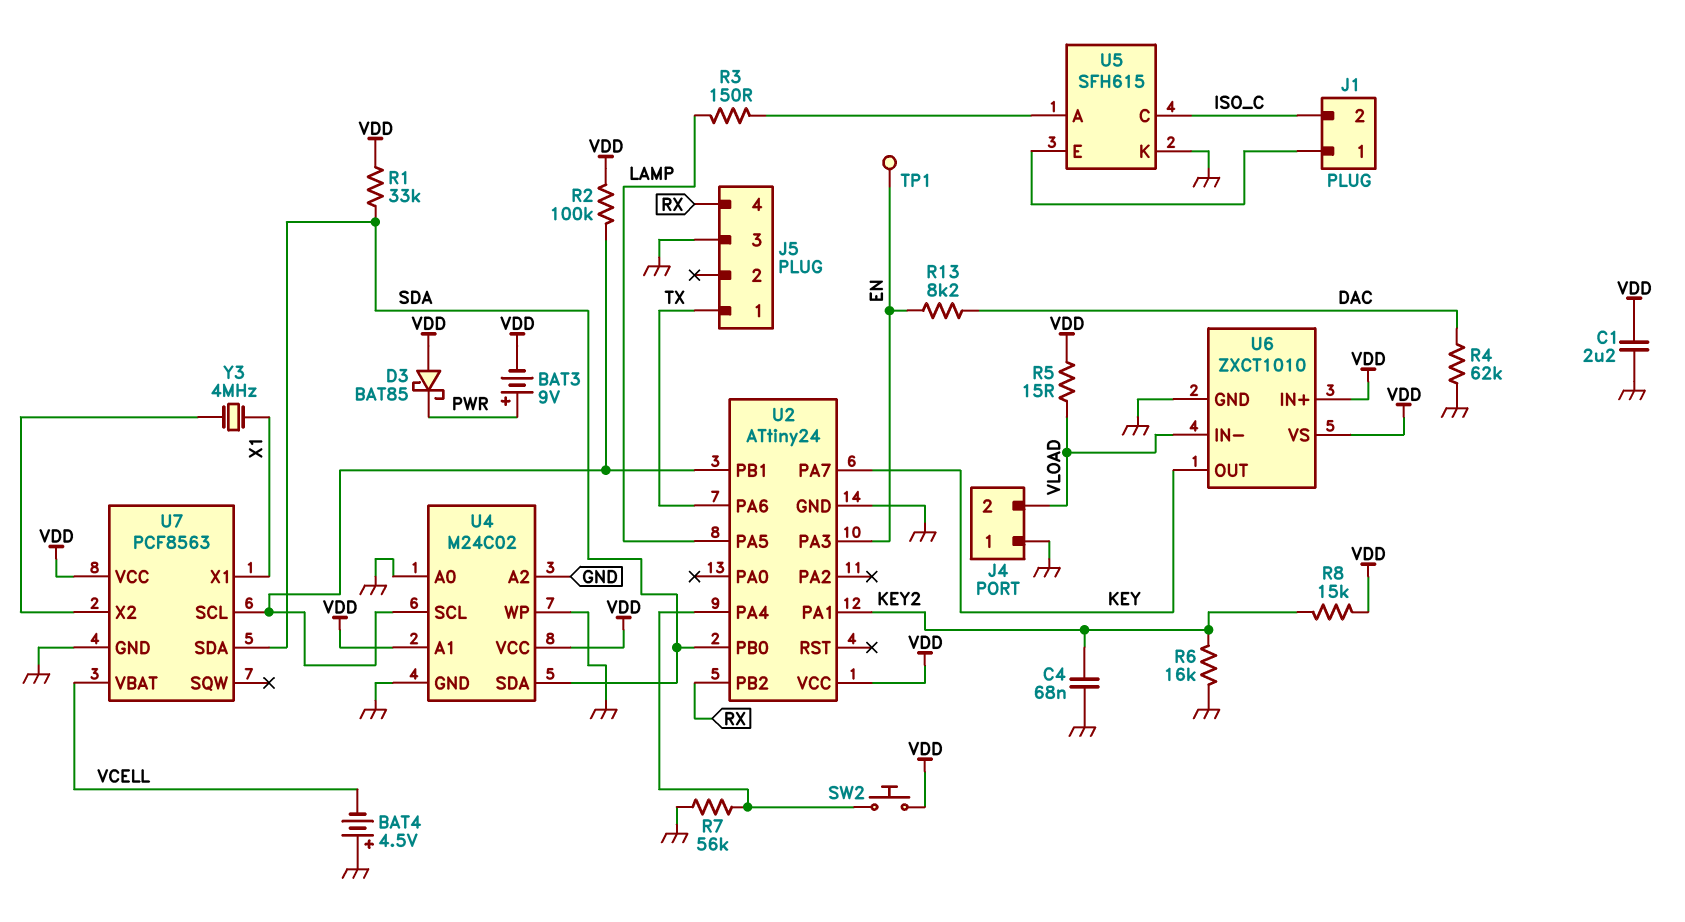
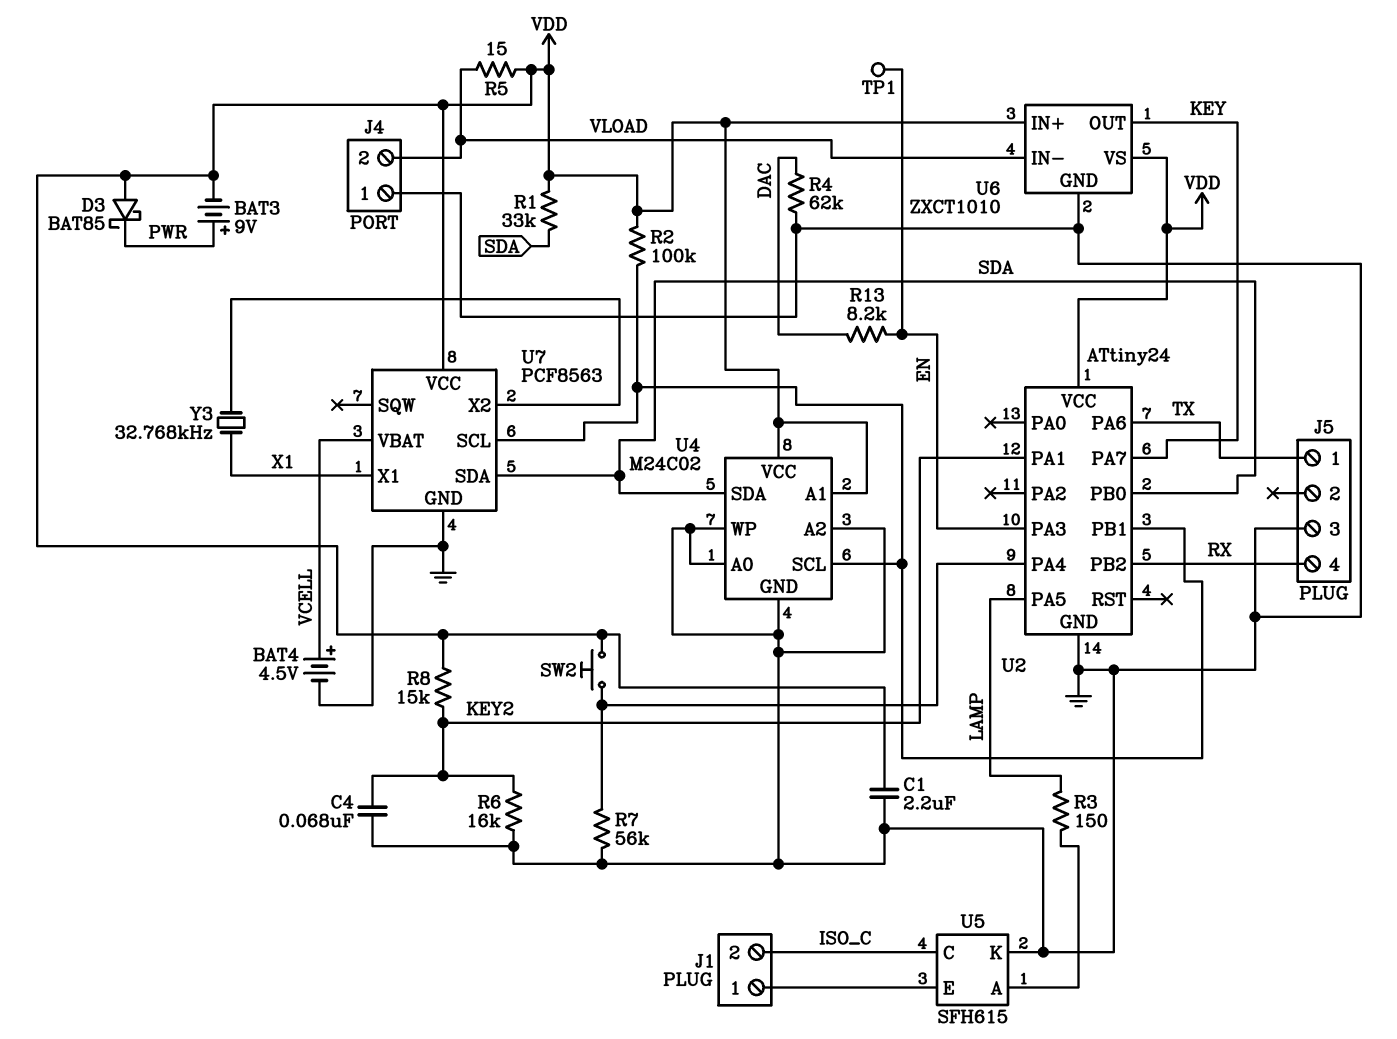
BAT4: 4.5V (plus GND, minus VCELL) -> 4.5V (plus VCELL, minus GND)
Y3: 4MHz (U7/X2, X1) -> 32.768kHz (U7/X2, X1)

